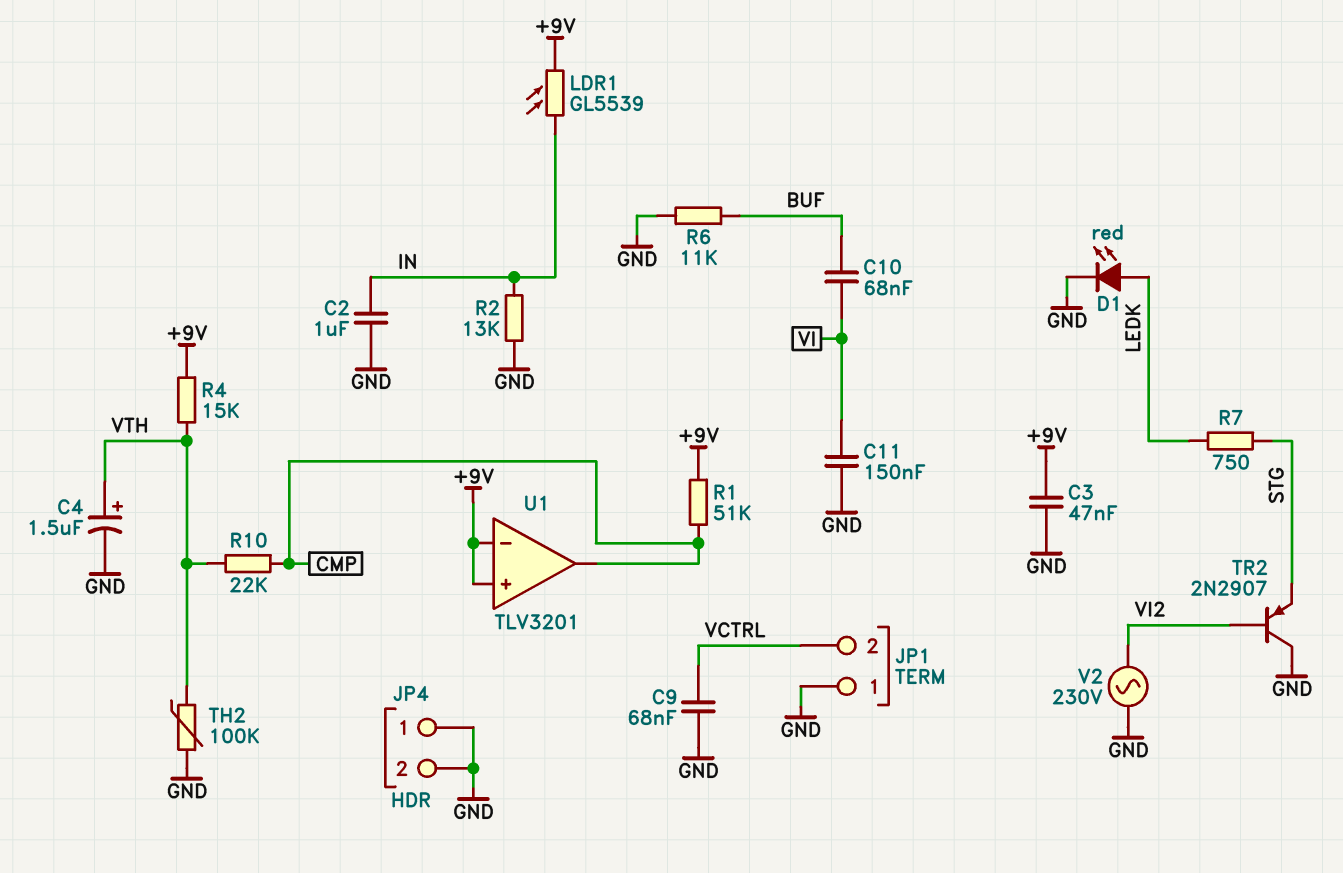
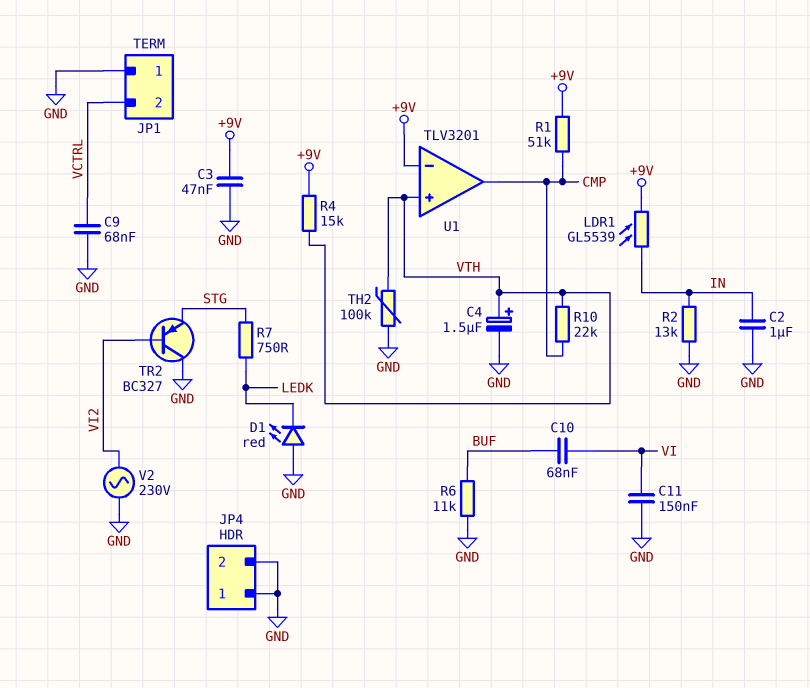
D1: LED red (A LEDK, K GND) -> LED red (A GND, K LEDK)
TR2: PNP 2N2907 (B VI2, C GND, E STG) -> PNP BC327 (B VI2, C GND, E STG)
U1 pin in+: +9V -> VTH

